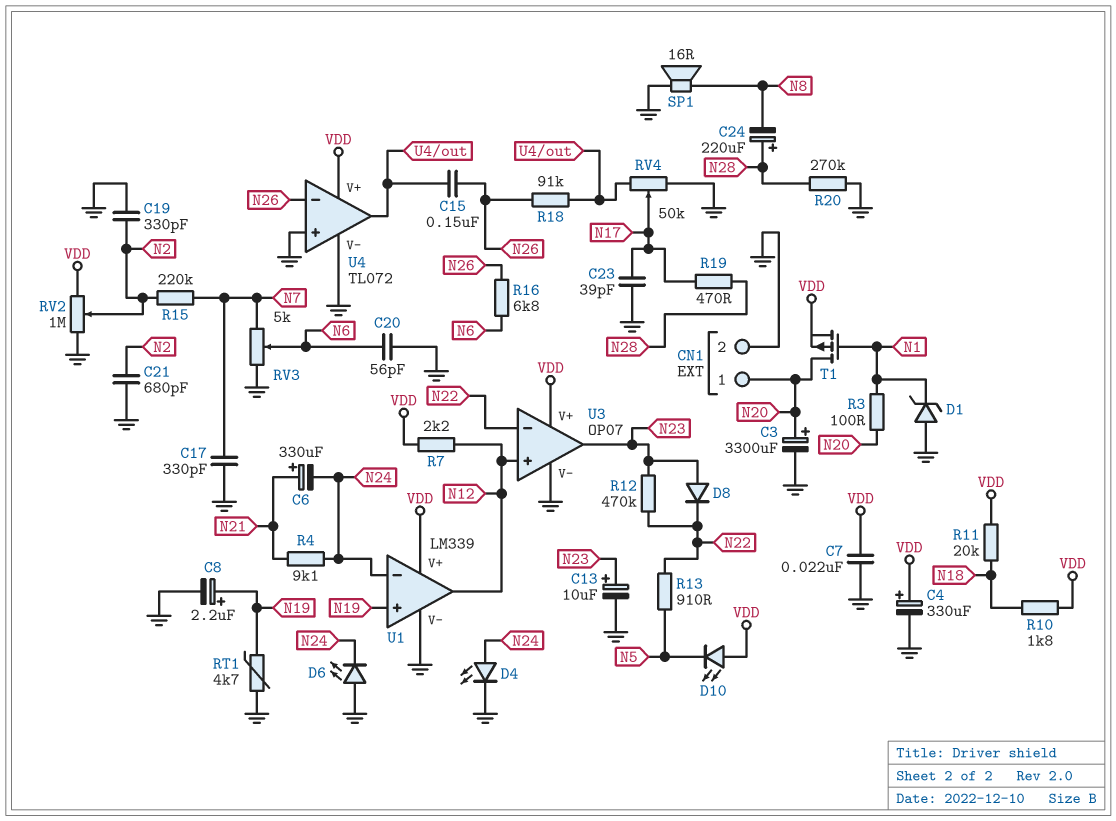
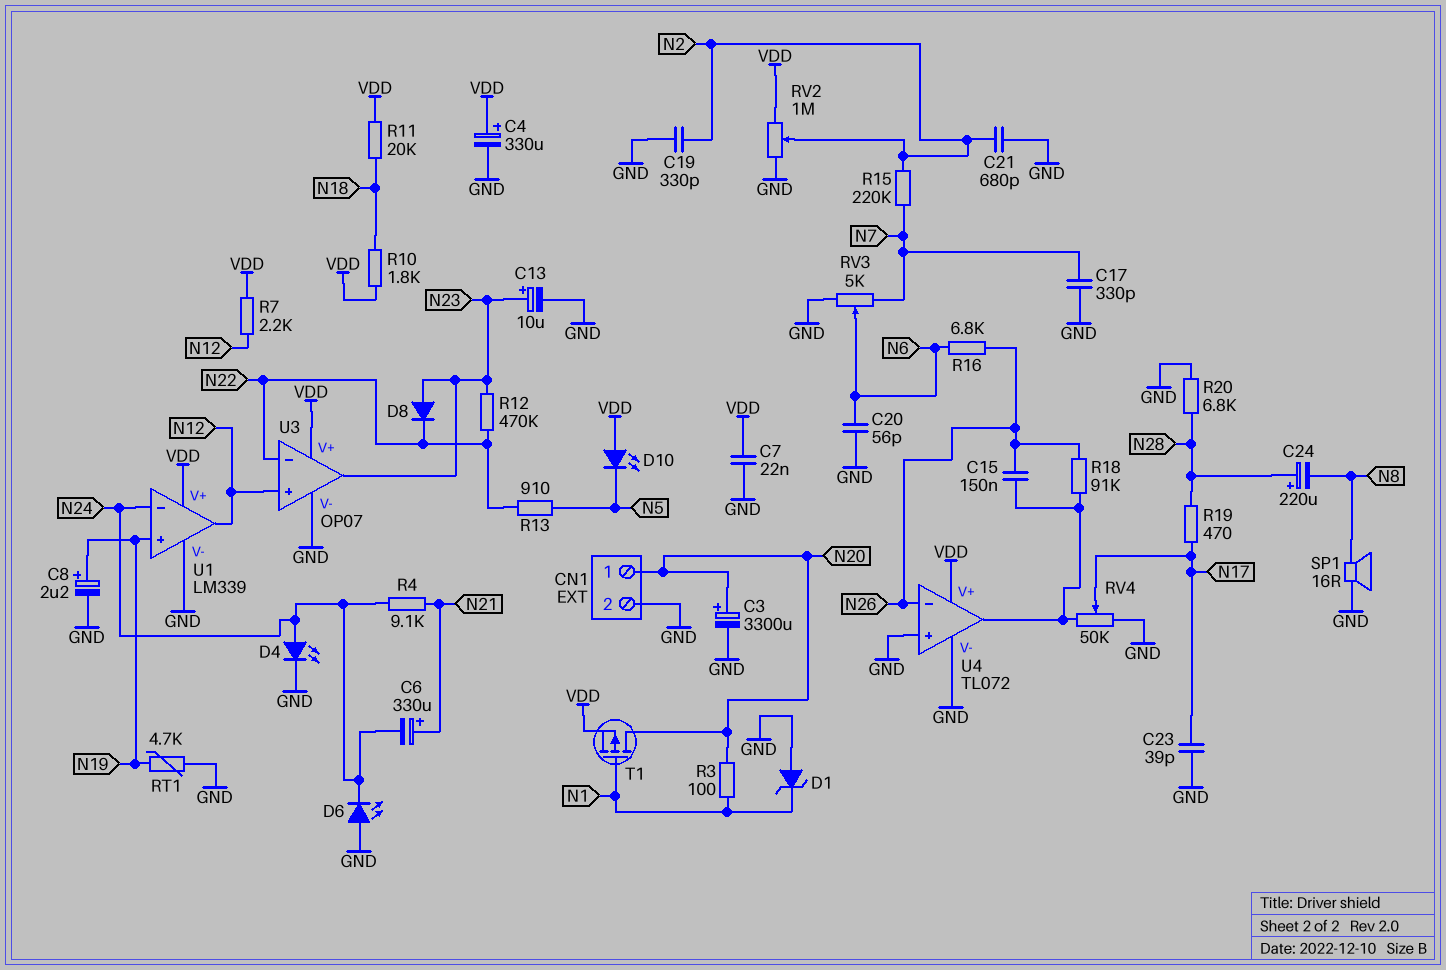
R20: 270k (GND, N28) -> 6.8k (GND, N28)

